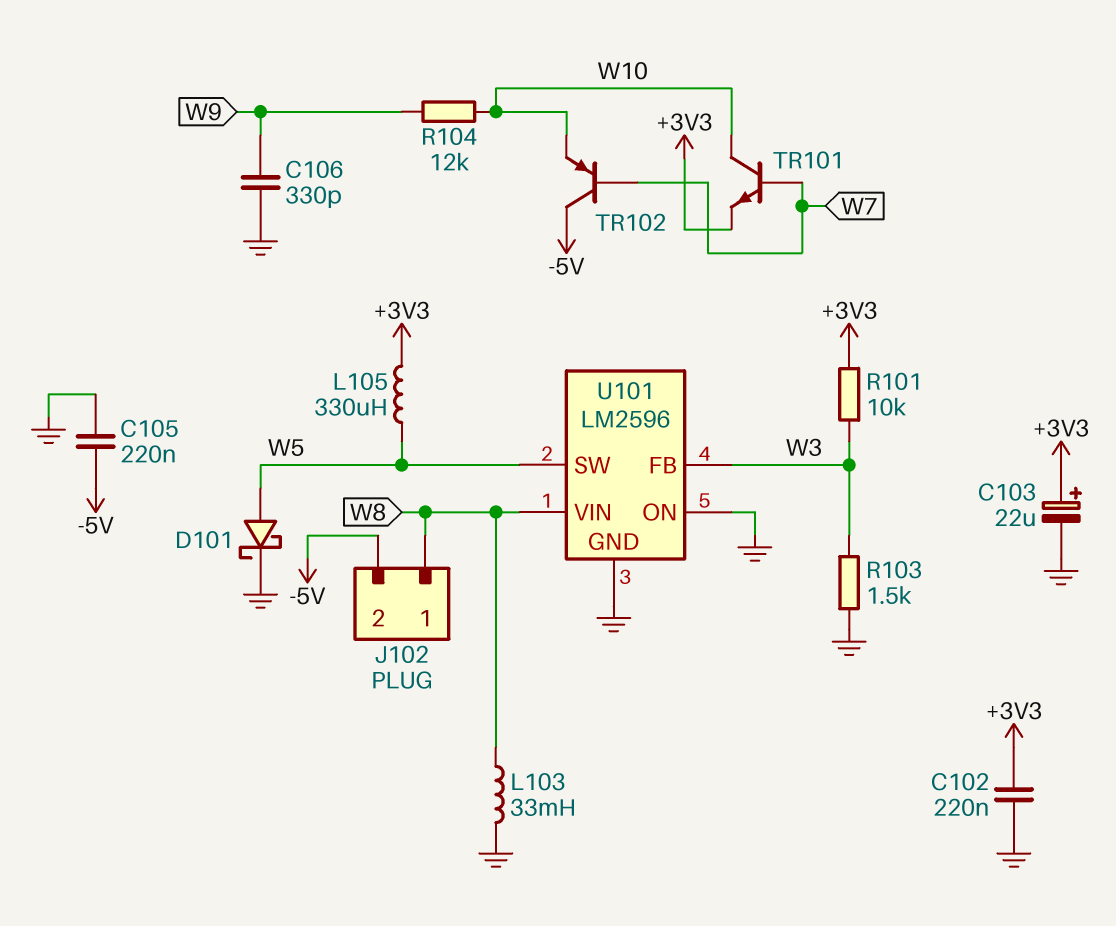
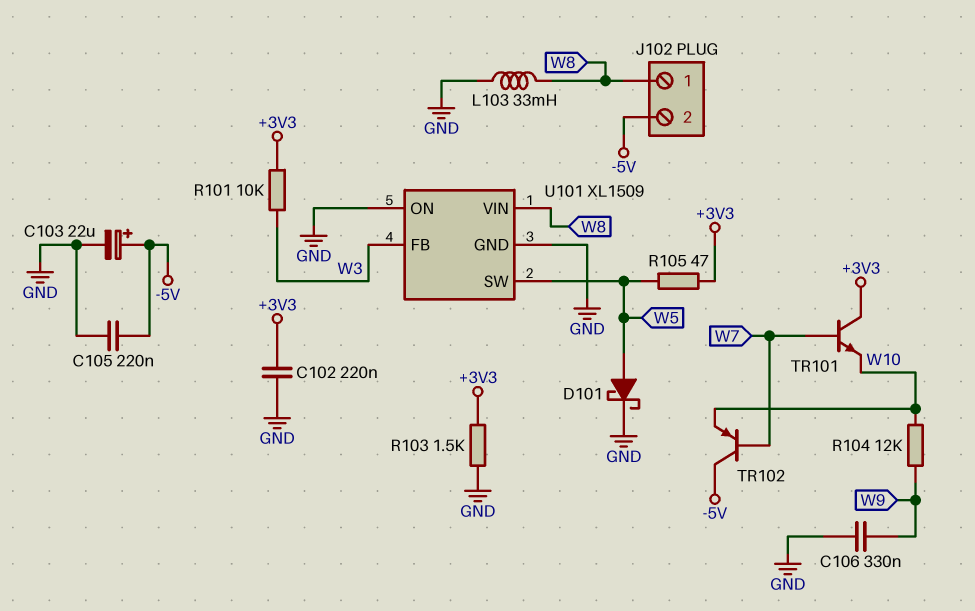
C103: 22uF (plus +3V3, minus GND) -> 22uF (plus -5V, minus GND)
C106: 330pF (GND, W9) -> 330nF (GND, W9)
L105: 330uH (+3V3, W5) -> none
R103: 1.5k (GND, W3) -> 1.5k (+3V3, GND)
R105: none -> 47 (+3V3, W5)
TR101: NPN (B W7, C W10, E +3V3) -> NPN (B W7, C +3V3, E W10)
U101: LM2596 -> XL1509

